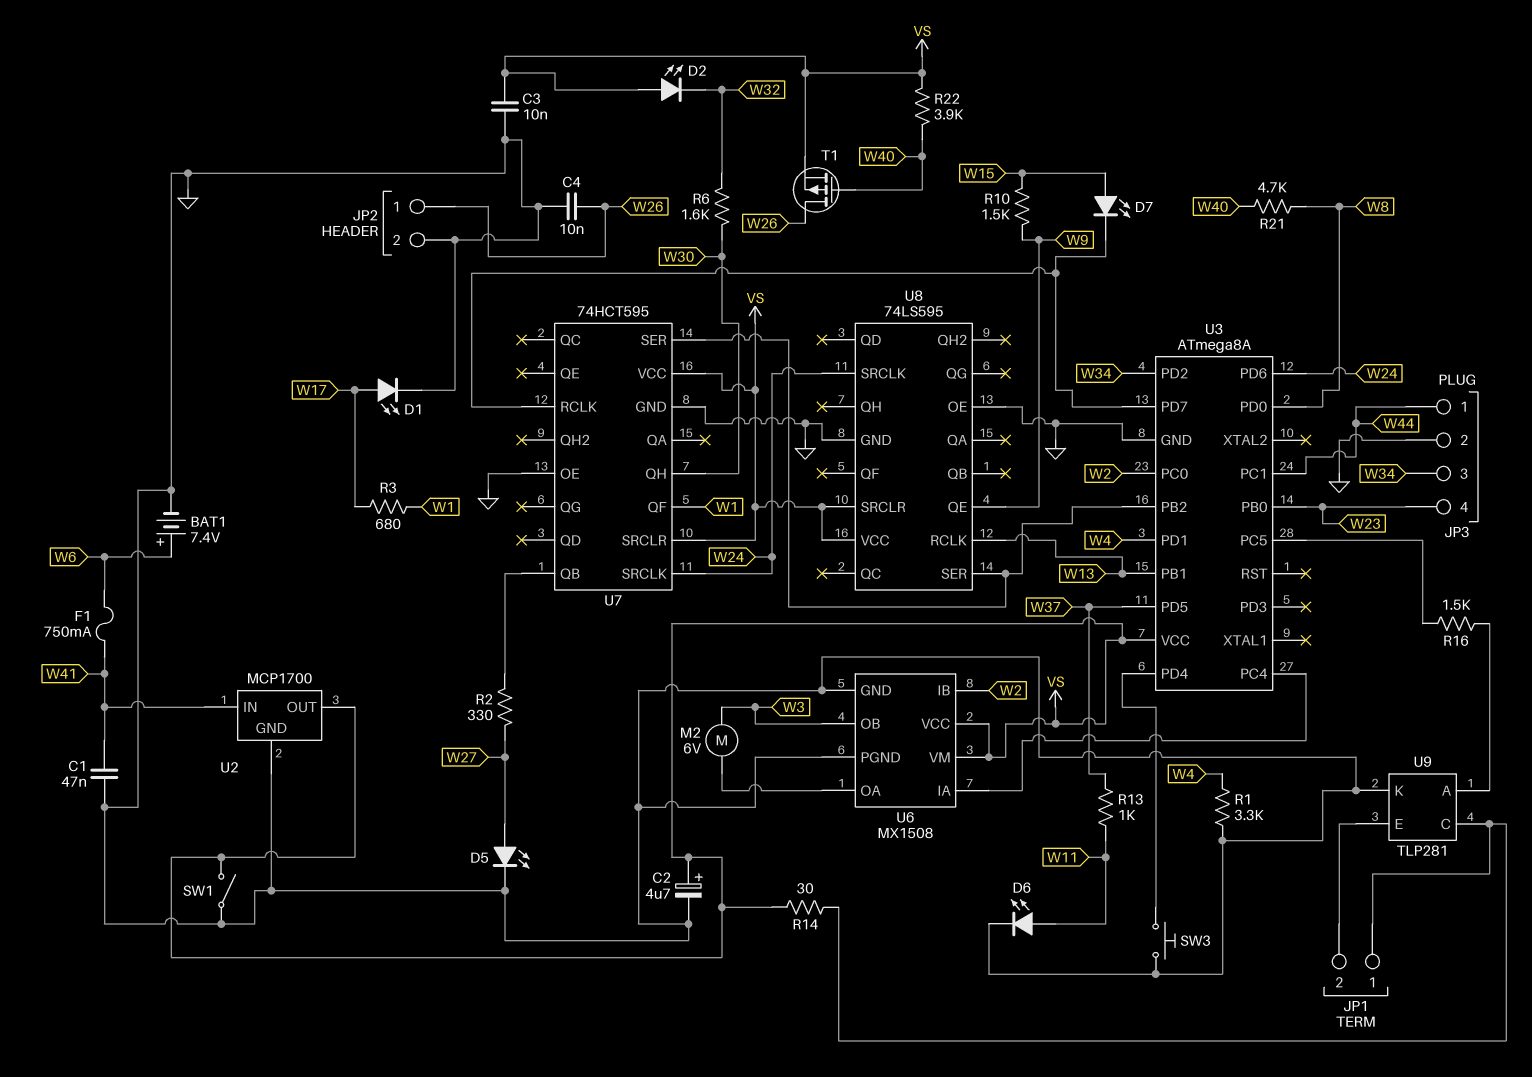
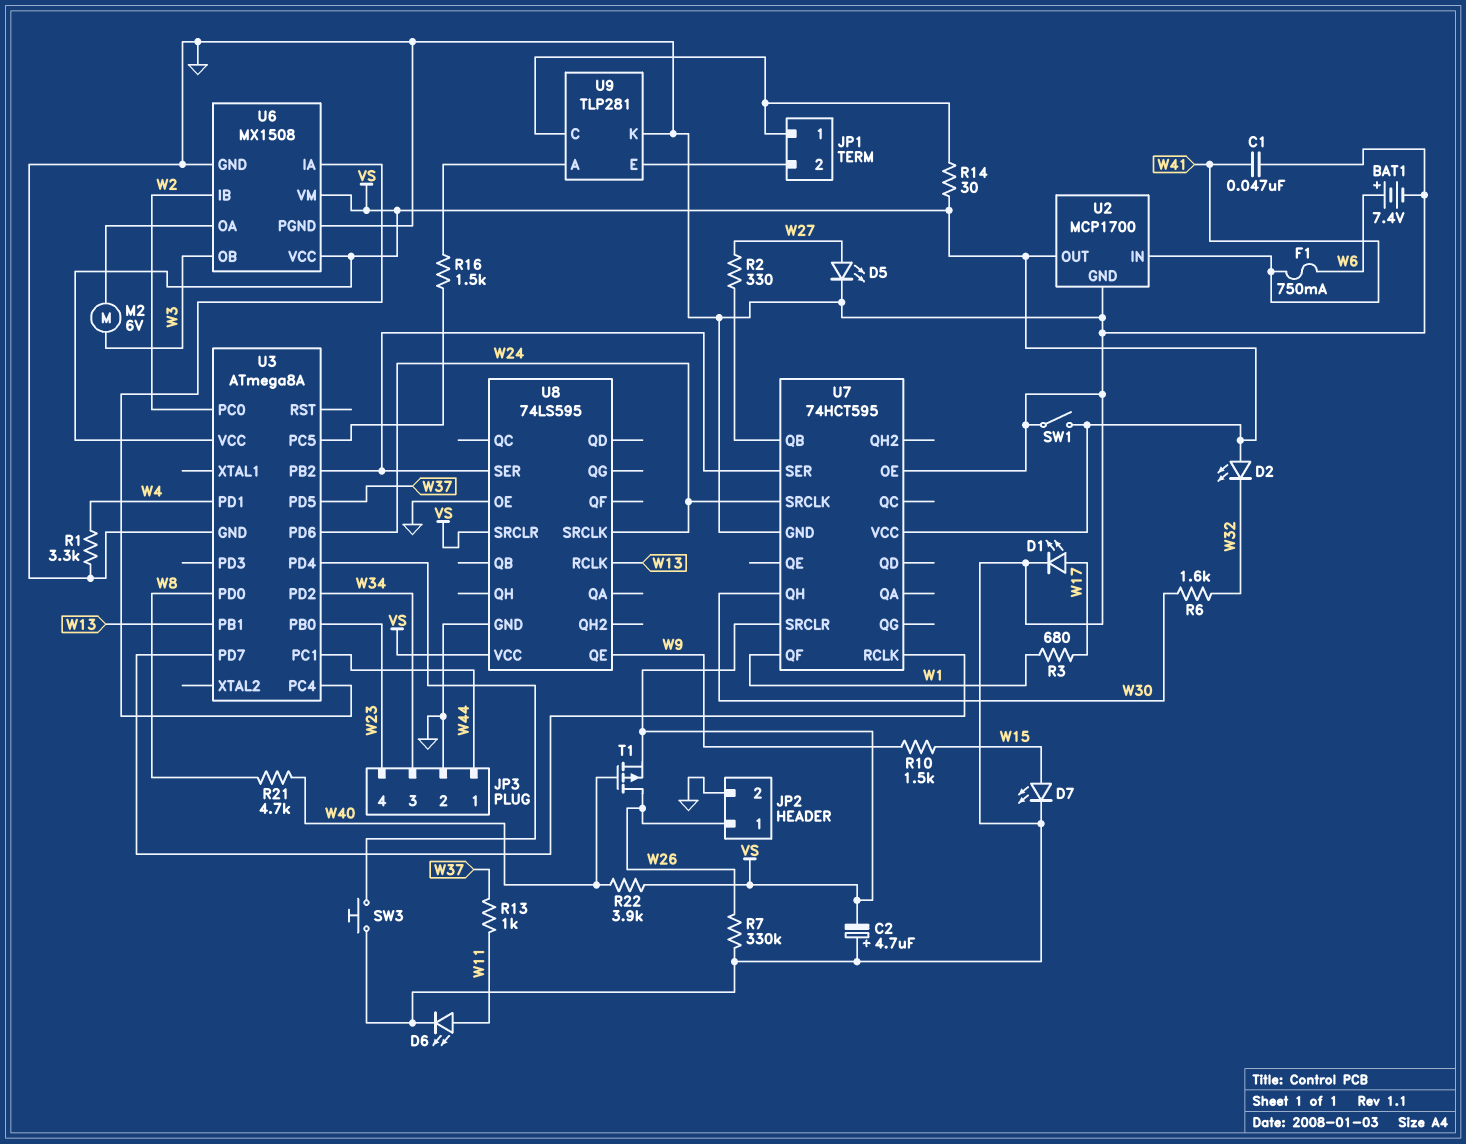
C2: 4.7uF (plus VS, minus GND) -> 4.7uF (plus GND, minus VS)
C3: 10nF (GND, VS) -> none
C4: 10nF (GND, W26) -> none
D7: LED (A W15, K U3/PD7) -> LED (A W15, K GND)
R7: none -> 330k (GND, W26)

